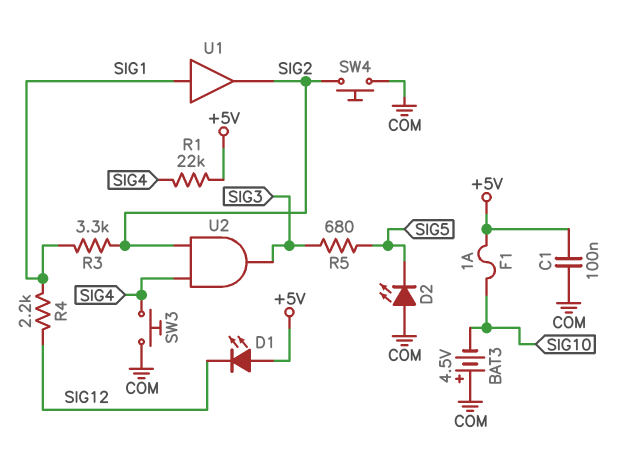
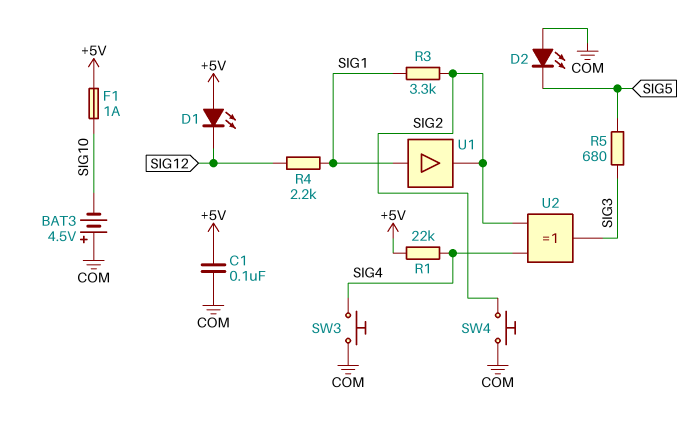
U2: AND (in SIG2, in SIG4, out SIG3) -> XOR (in SIG2, in SIG4, out SIG3)

